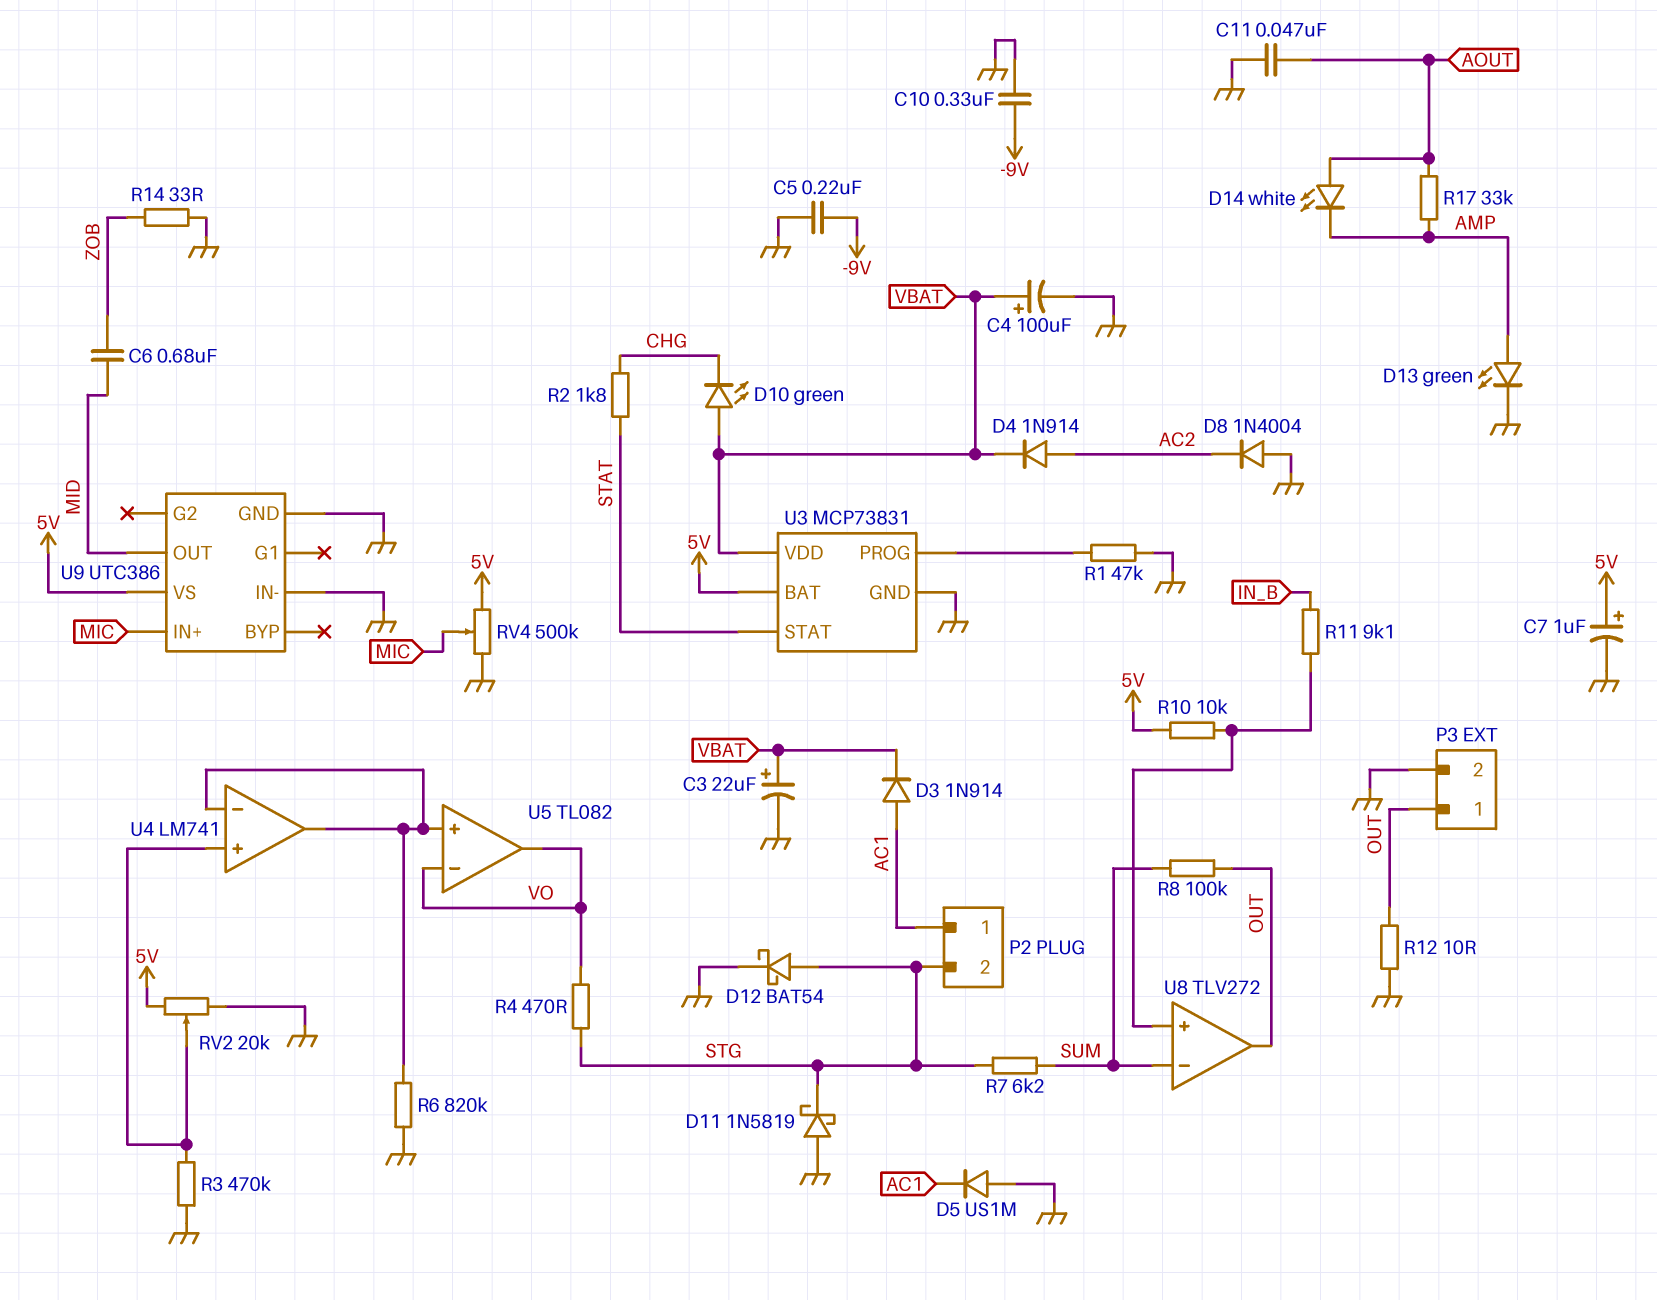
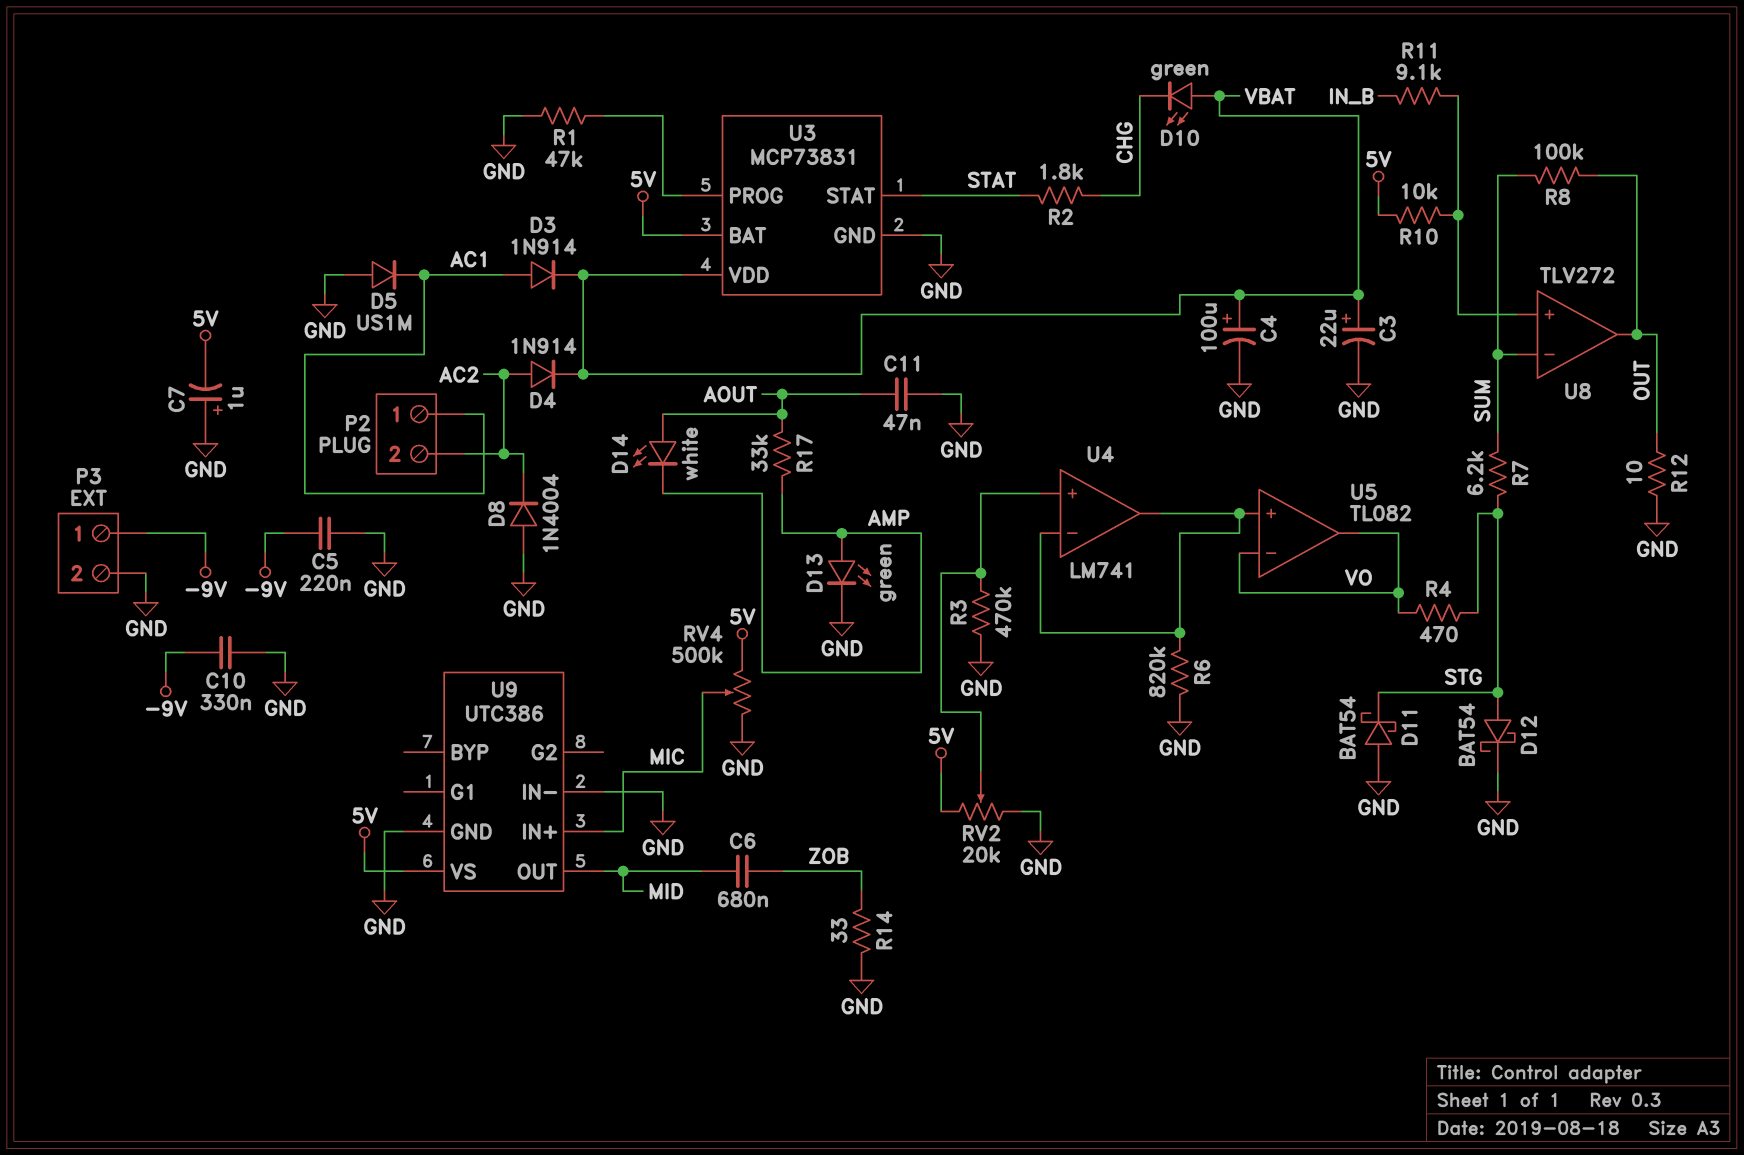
C7: 1uF (plus 5V, minus GND) -> 1uF (plus GND, minus 5V)
D11: schottky 1N5819 (A GND, K STG) -> schottky BAT54 (A GND, K STG)
P2 pin 2: STG -> AC2
P3 pin 1: OUT -> -9V

